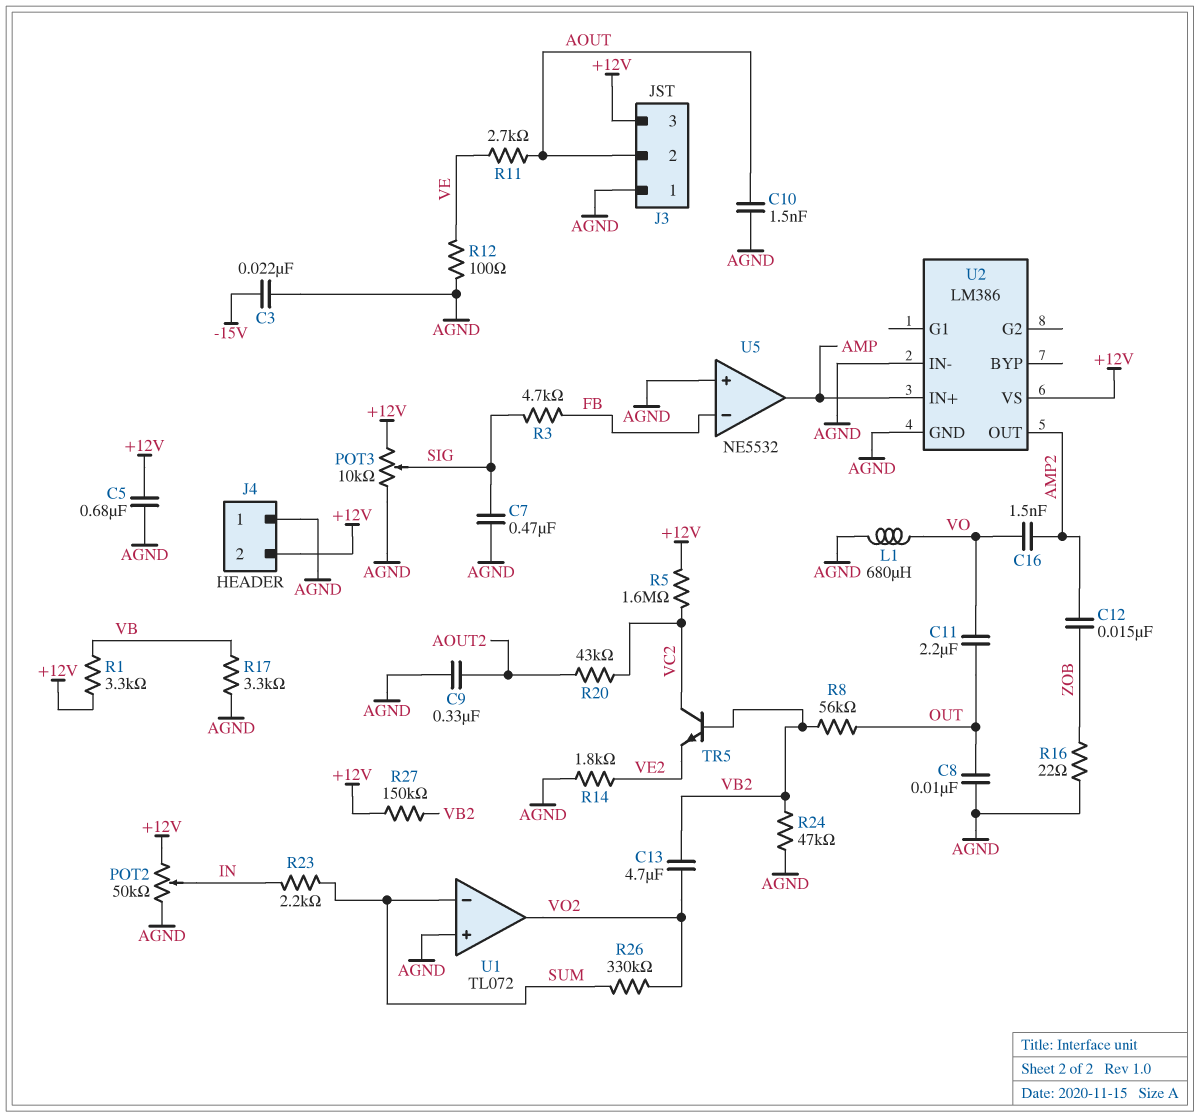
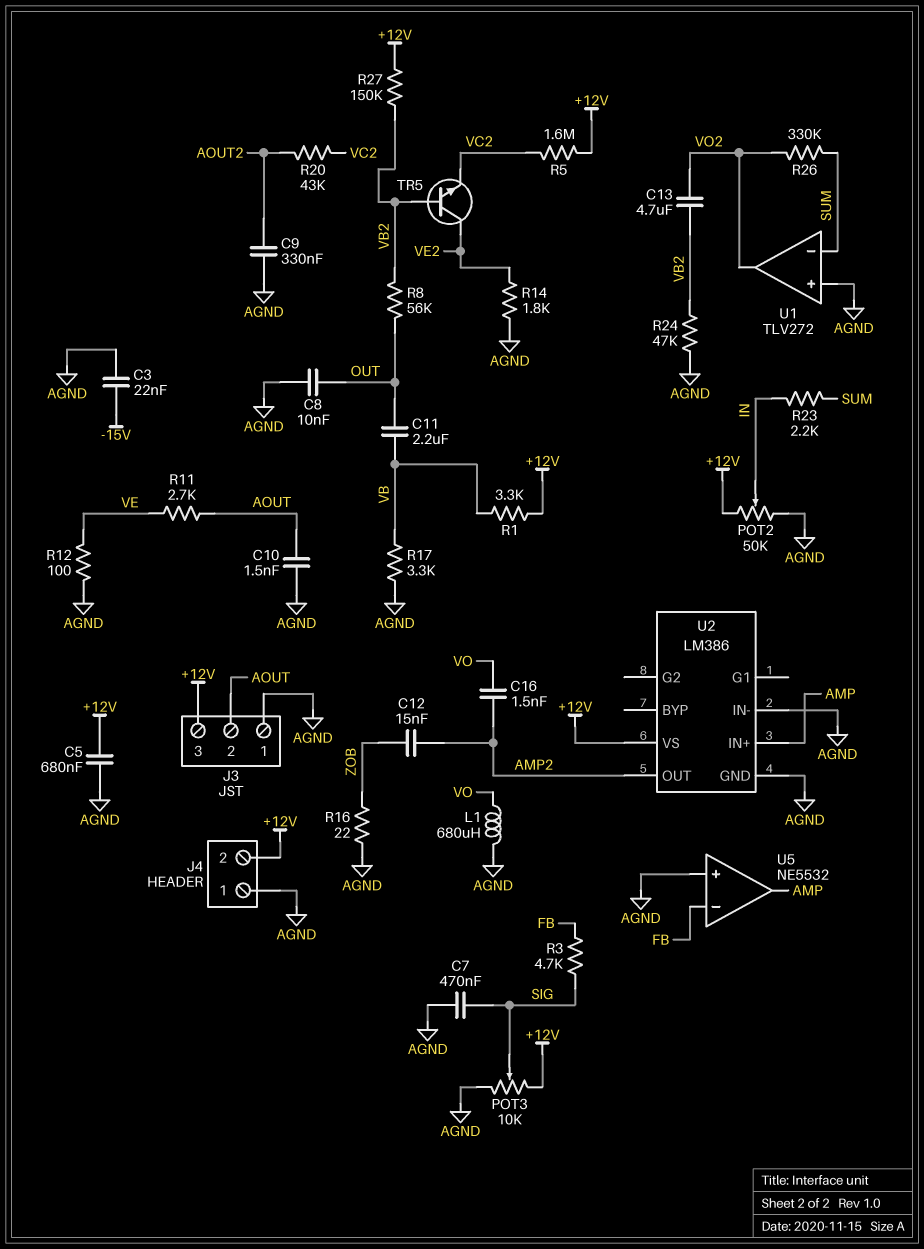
C11: 2.2uF (OUT, VO) -> 2.2uF (OUT, VB)
TR5: NPN (B VB2, C VC2, E VE2) -> NPN (B VB2, C VE2, E VC2)
U1: TL072 -> TLV272

